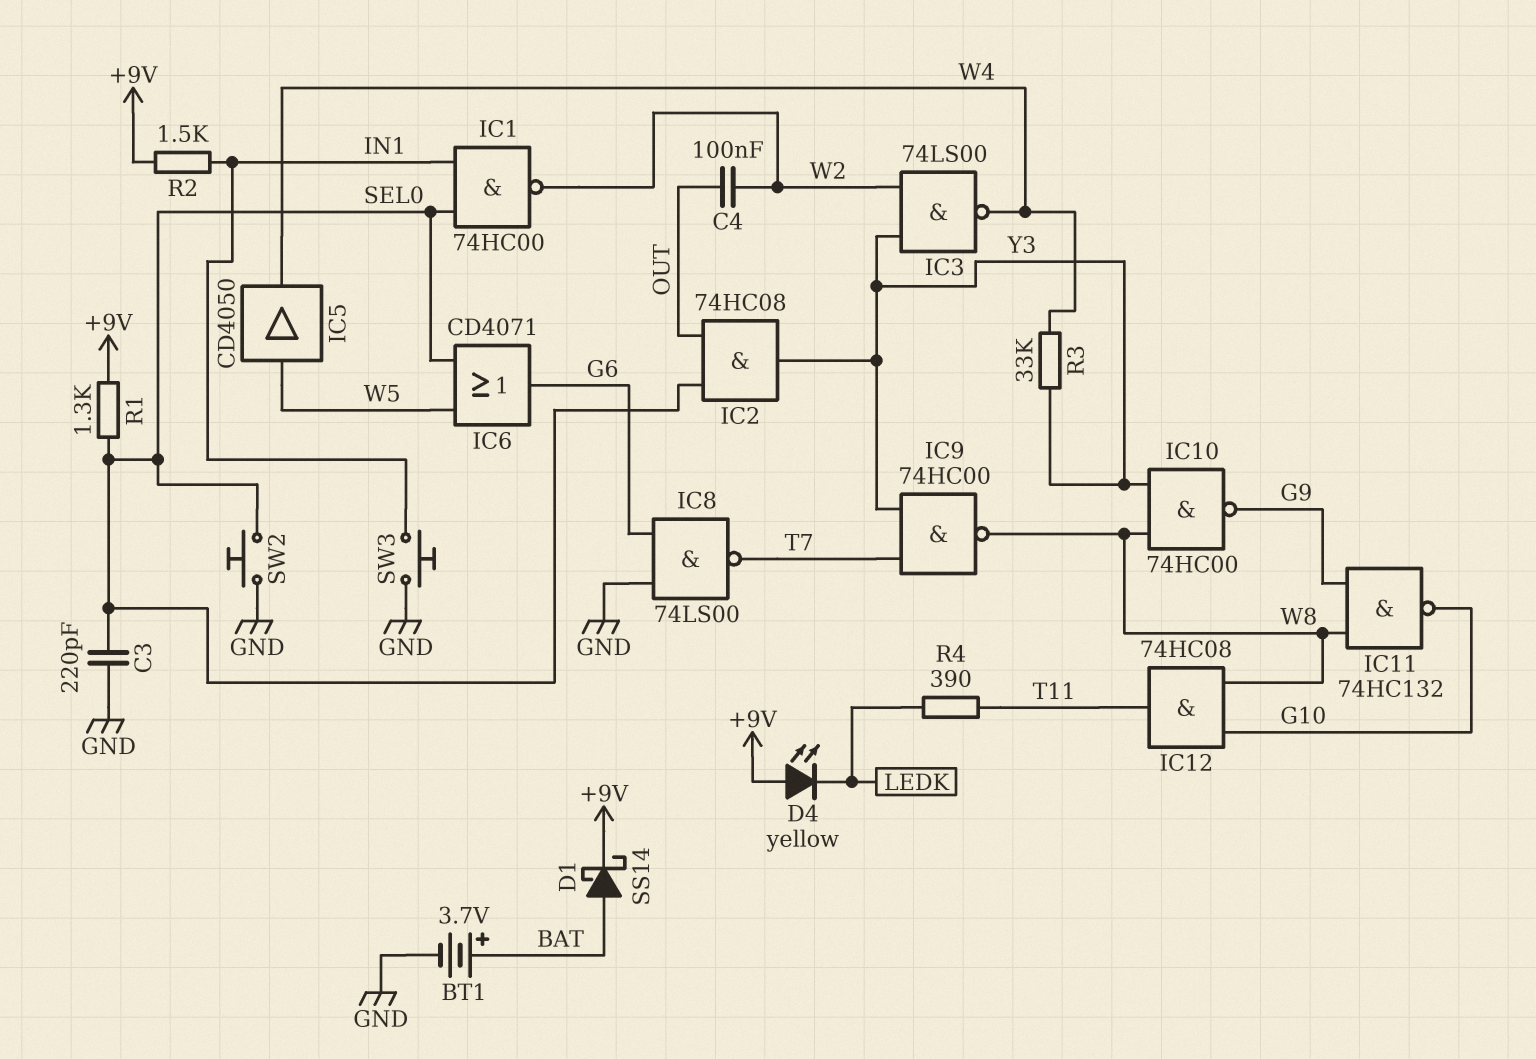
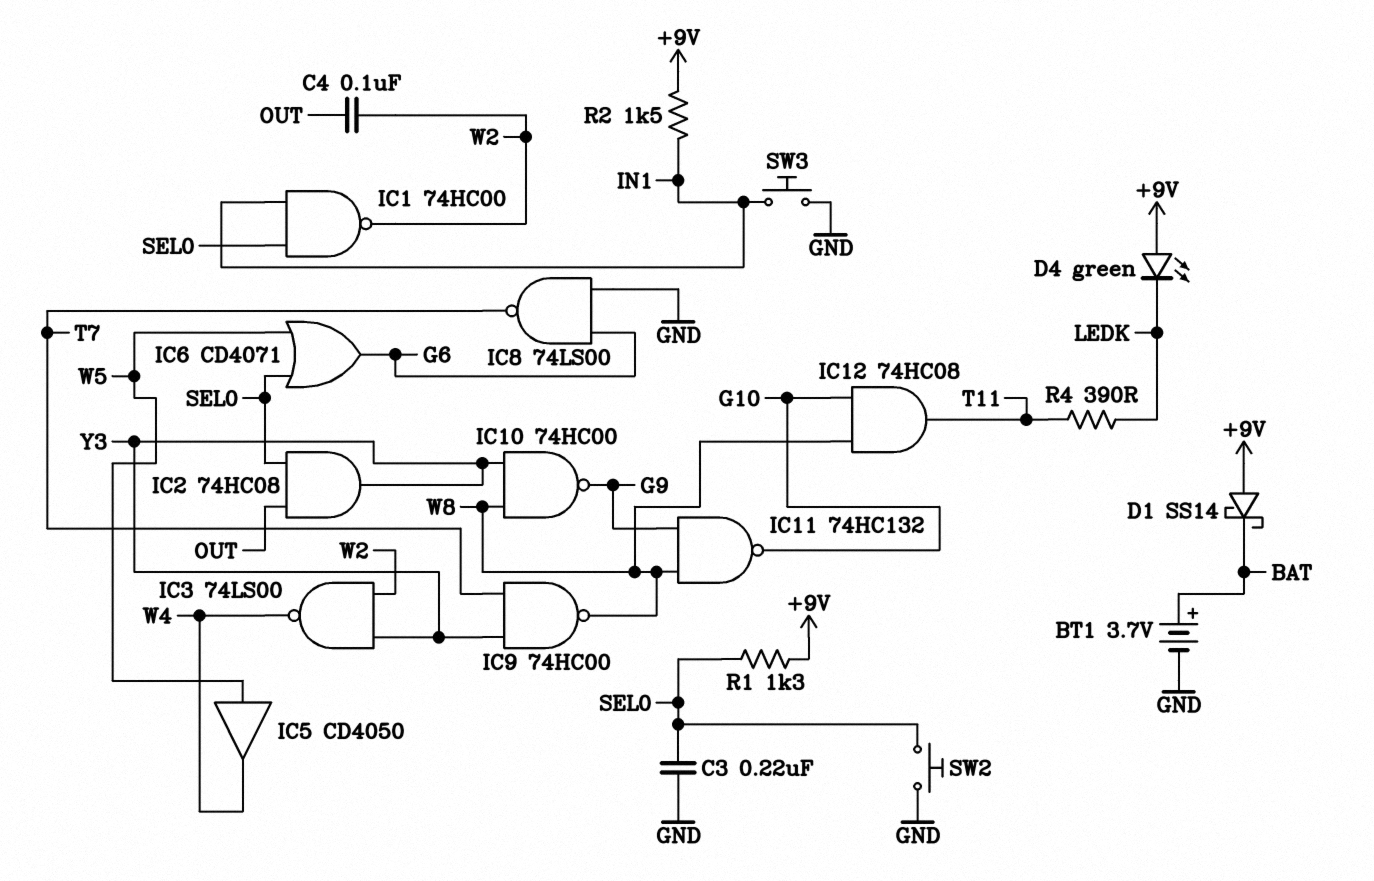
C3: 220pF (GND, SEL0) -> 220nF (GND, SEL0)
D1: schottky SS14 (A BAT, K +9V) -> schottky SS14 (A +9V, K BAT)
D4: LED yellow (A +9V, K LEDK) -> LED green (A +9V, K LEDK)
R3: 33k (W4, Y3) -> none

